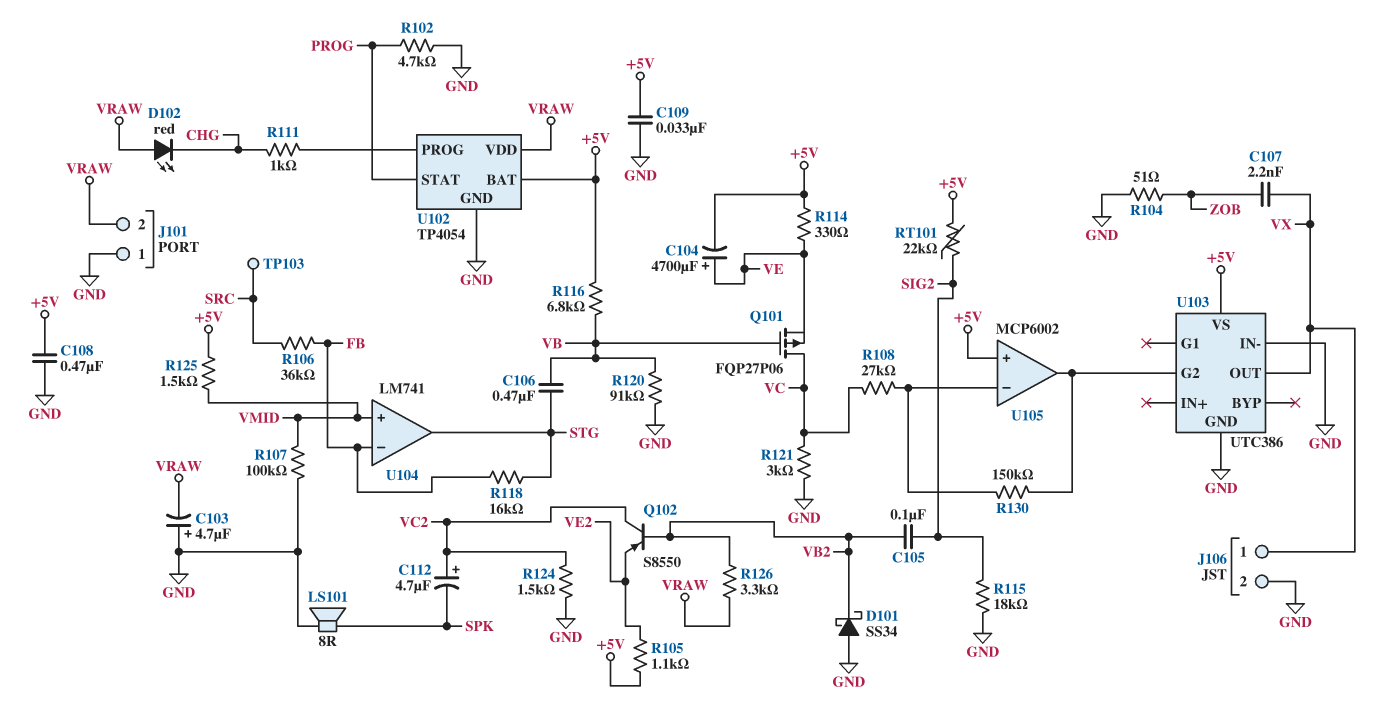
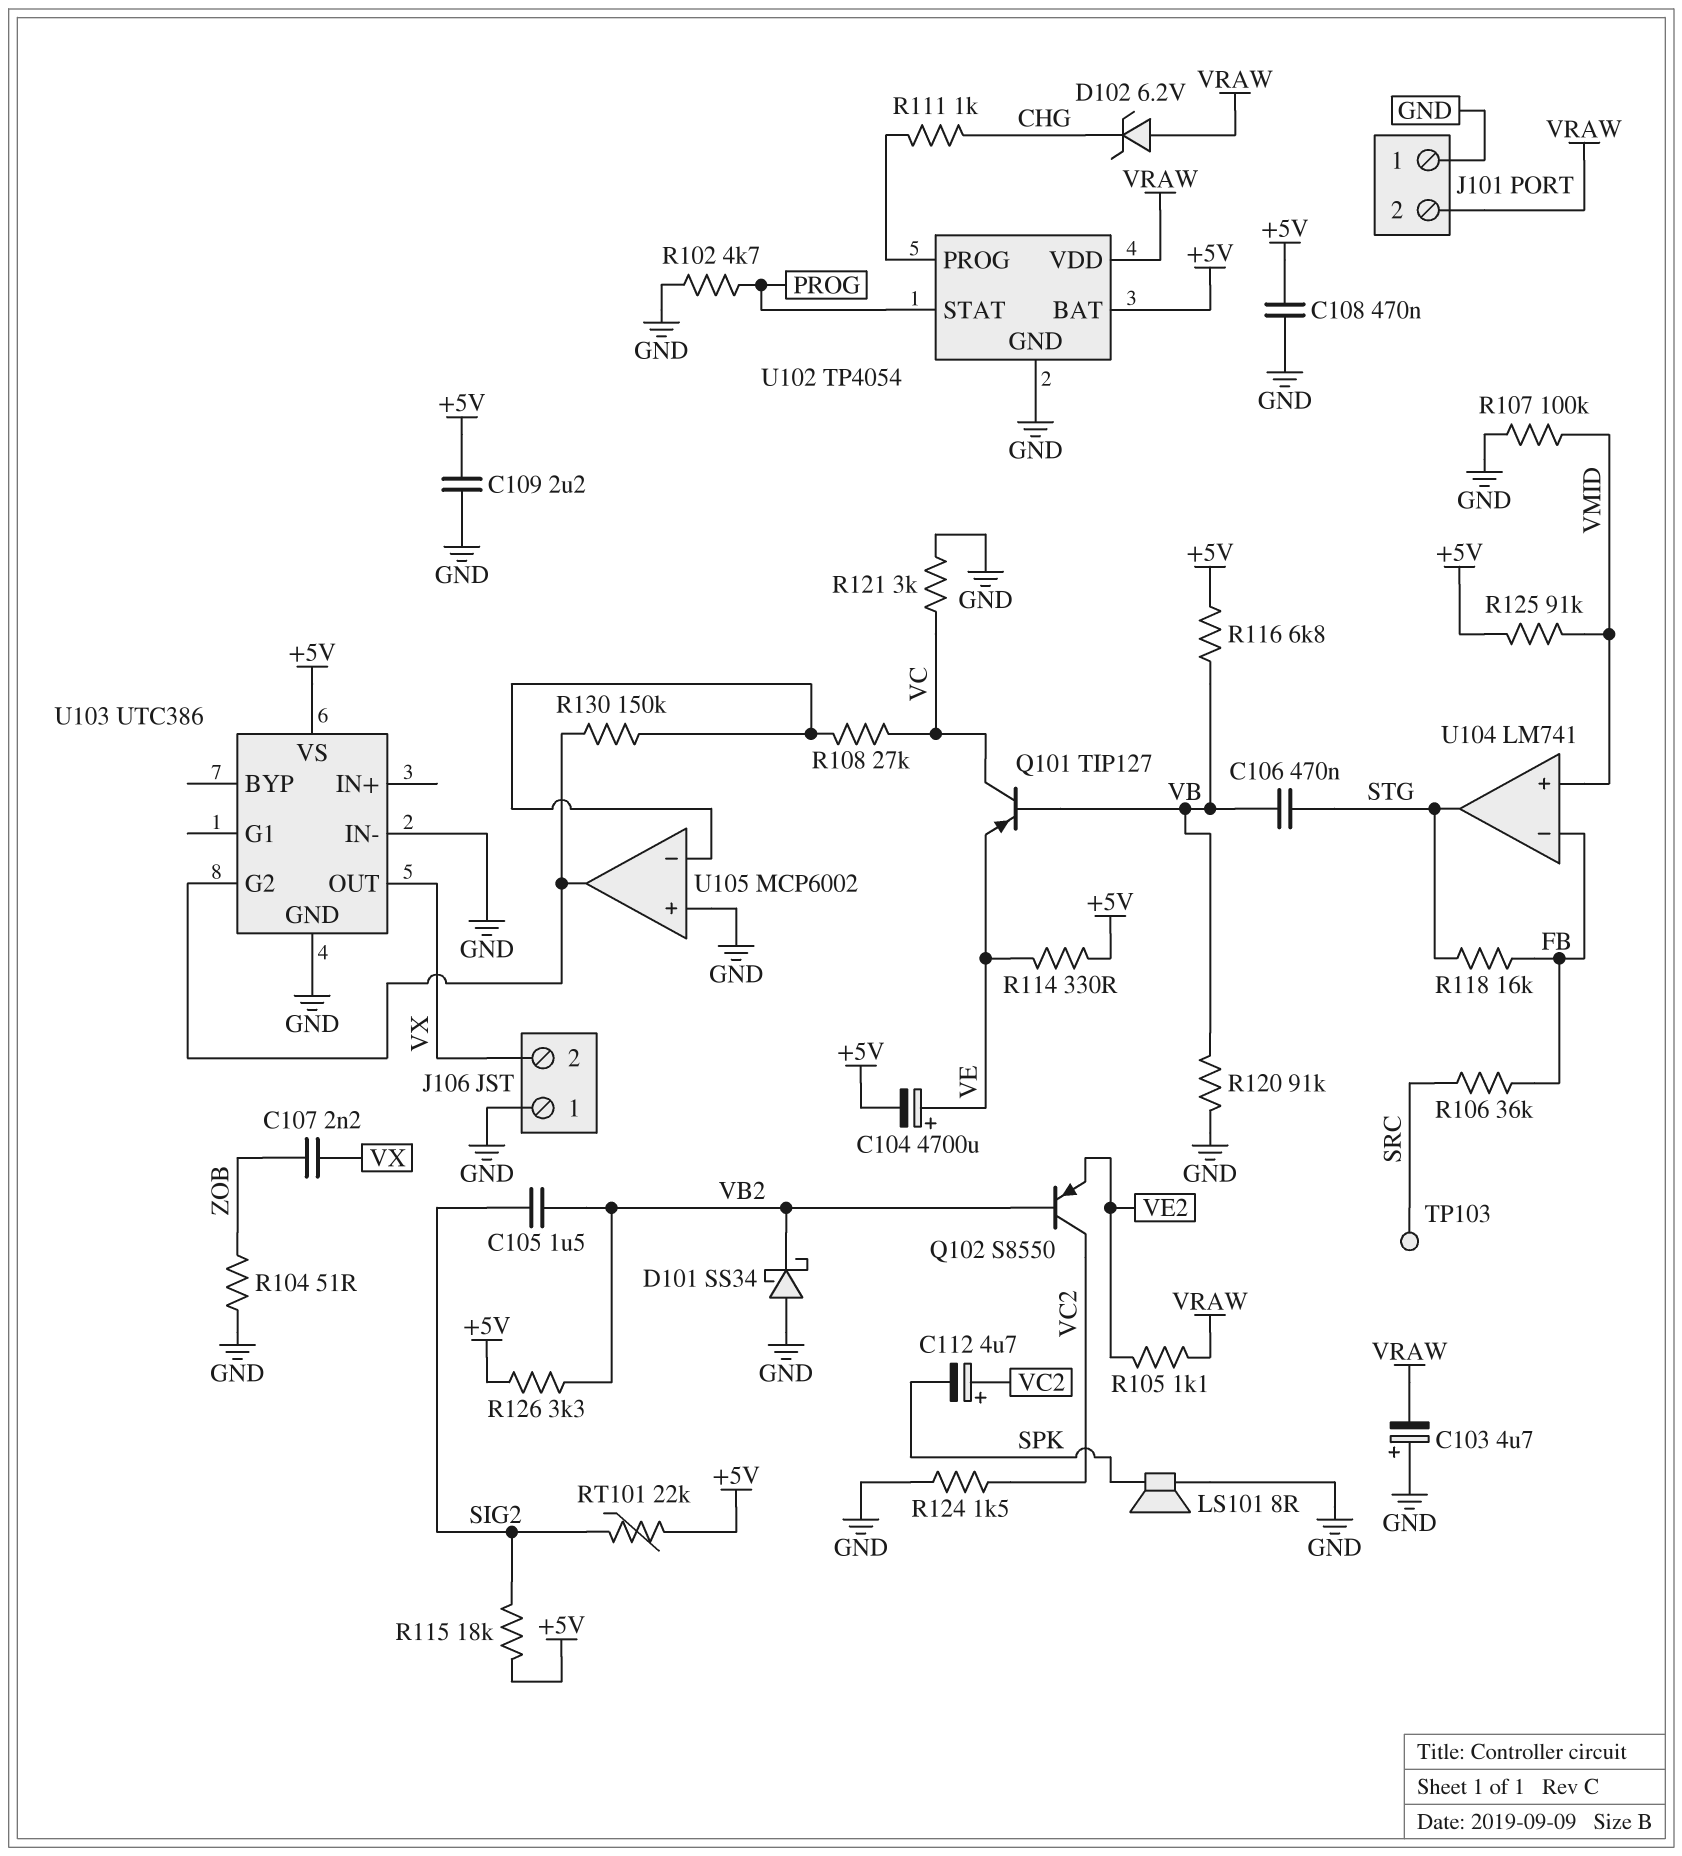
C105: 100nF (SIG2, VB2) -> 1.5uF (SIG2, VB2)
C109: 33nF (+5V, GND) -> 2.2uF (+5V, GND)
D102: LED red (A VRAW, K CHG) -> zener 6.2V (A VRAW, K CHG)
J106 pin 1: VX -> GND
J106 pin 2: GND -> VX
Q101: PMOS FQP27P06 (G VB, D VC, S VE) -> PNP TIP127 (B VB, C VC, E VE)
R105: 1.1k (+5V, VE2) -> 1.1k (VE2, VRAW)
R115: 18k (GND, SIG2) -> 18k (+5V, SIG2)
R125: 1.5k (+5V, VMID) -> 91k (+5V, VMID)
R126: 3.3k (VB2, VRAW) -> 3.3k (+5V, VB2)
U105 pin in+: +5V -> GND

